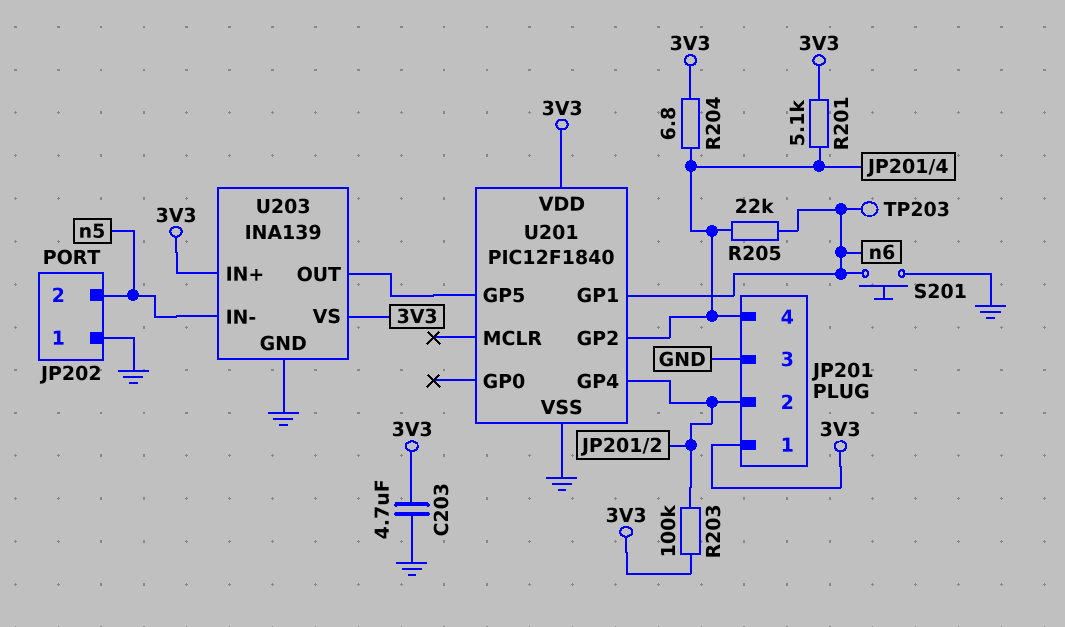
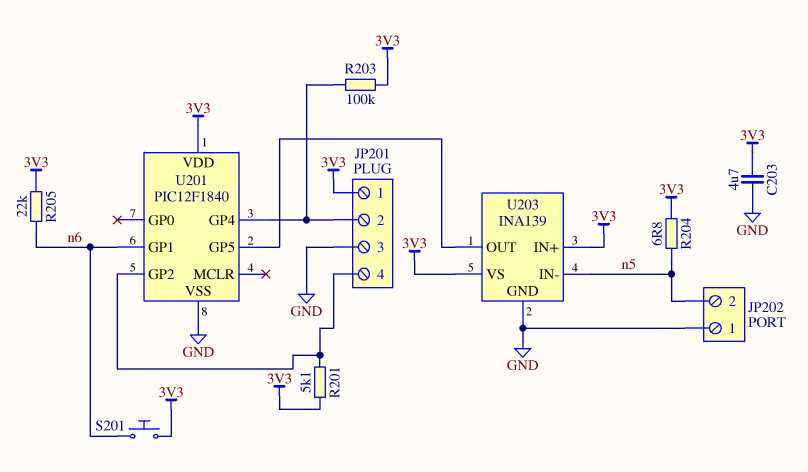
R204: 6.8 (3V3, JP201/4) -> 6.8 (3V3, n5)
R205: 22k (JP201/4, n6) -> 22k (3V3, n6)
S201: button (GND, n6) -> button (3V3, n6)
TP203: test point (n6) -> none

